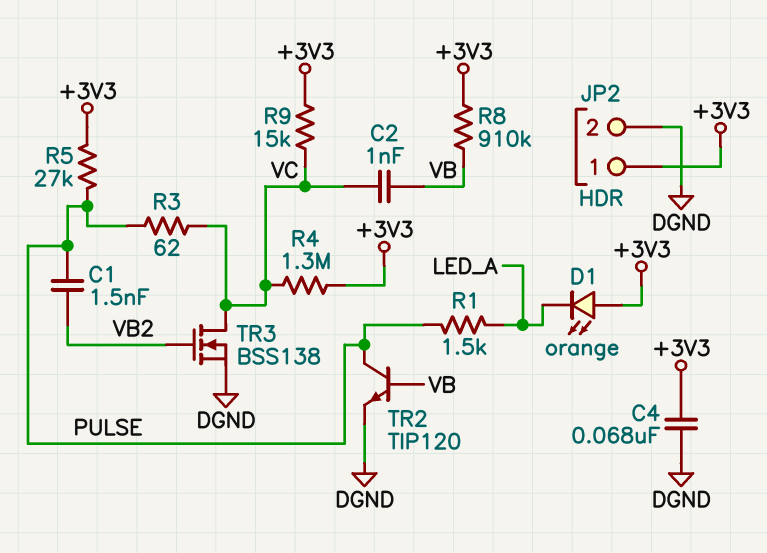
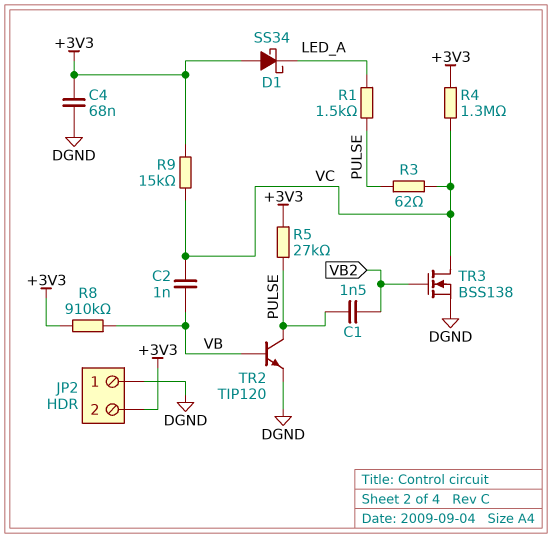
D1: LED orange (A +3V3, K LED_A) -> schottky SS34 (A +3V3, K LED_A)
JP2 pin 1: +3V3 -> DGND
JP2 pin 2: DGND -> +3V3

